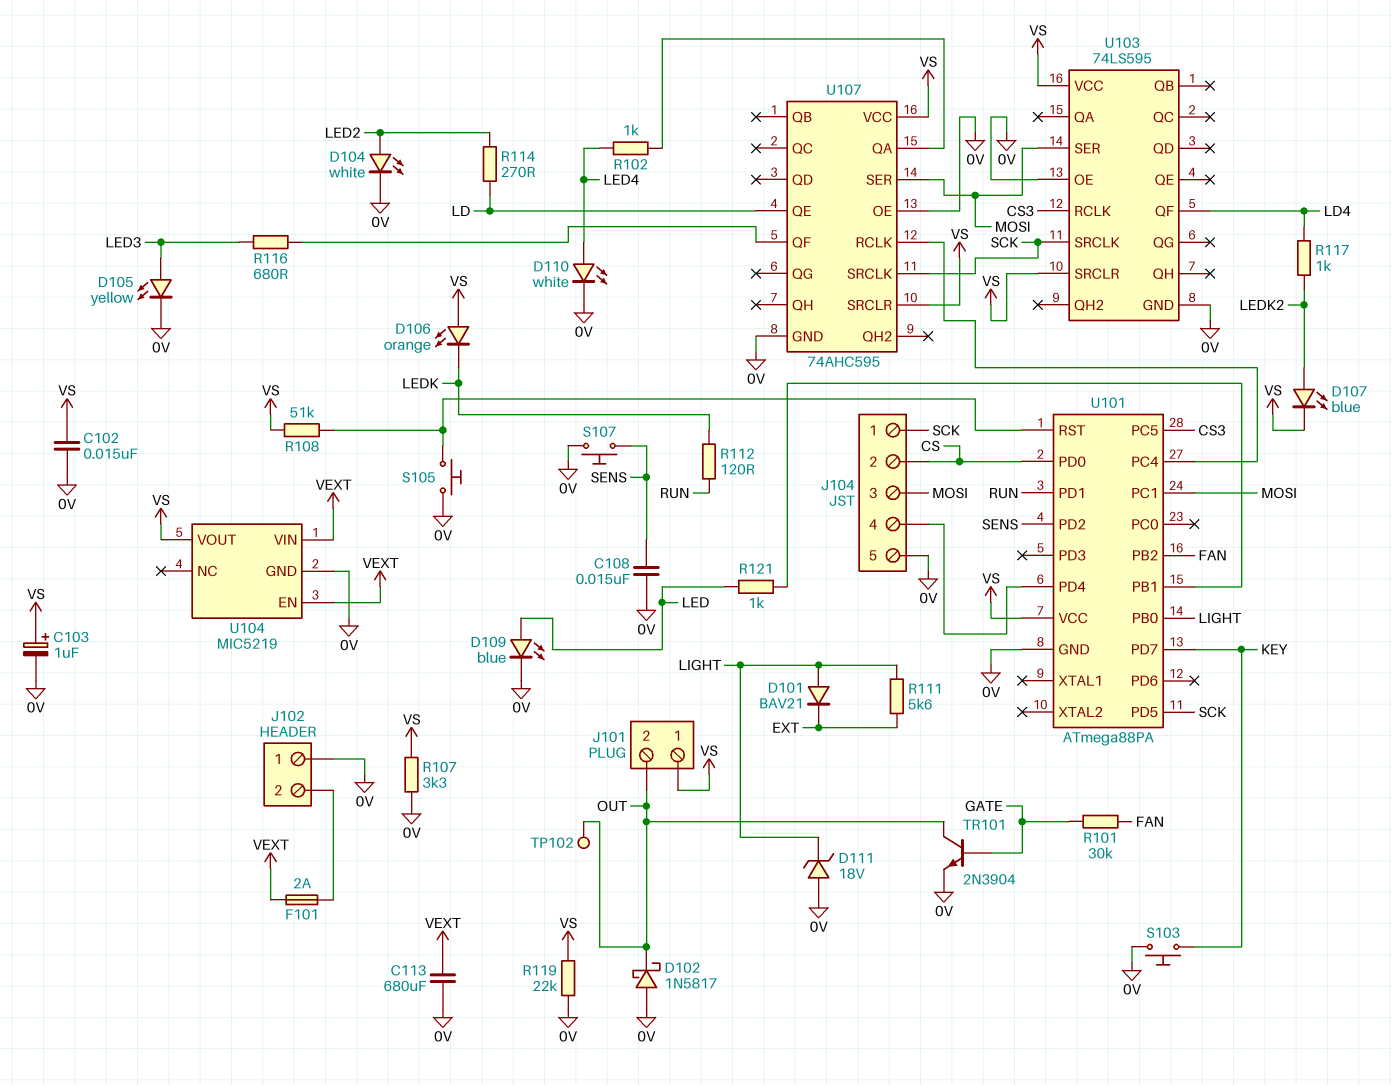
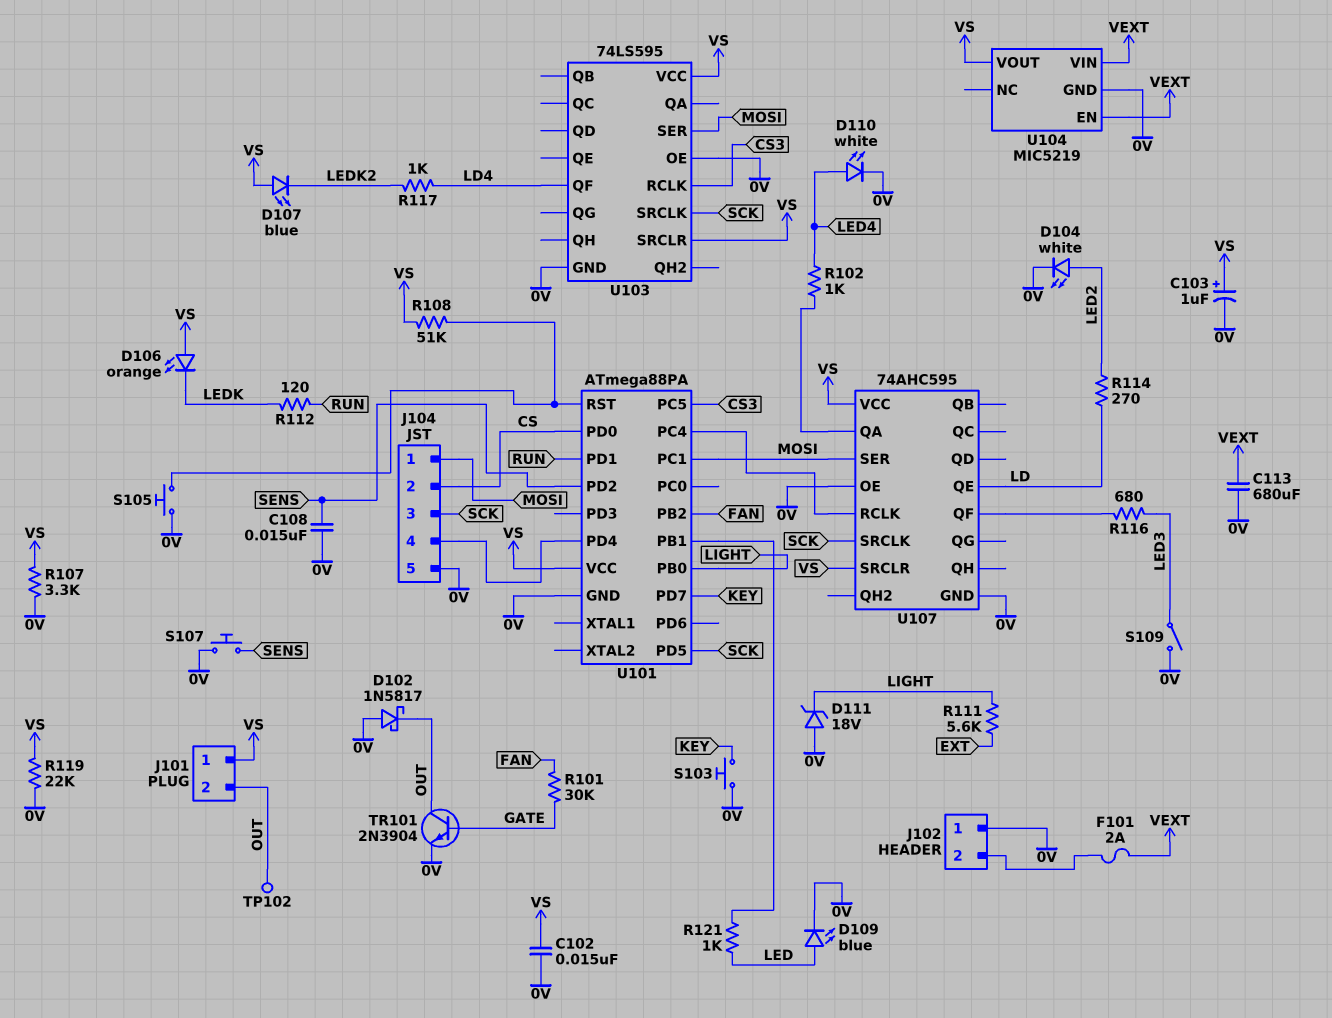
D101: diode BAV21 (A LIGHT, K EXT) -> none
D105: LED yellow (A LED3, K 0V) -> none
D107: LED blue (A LEDK2, K VS) -> LED blue (A VS, K LEDK2)
J104 pin 1: SCK -> MOSI
J104 pin 3: MOSI -> SCK
S109: none -> switch (0V, LED3)

